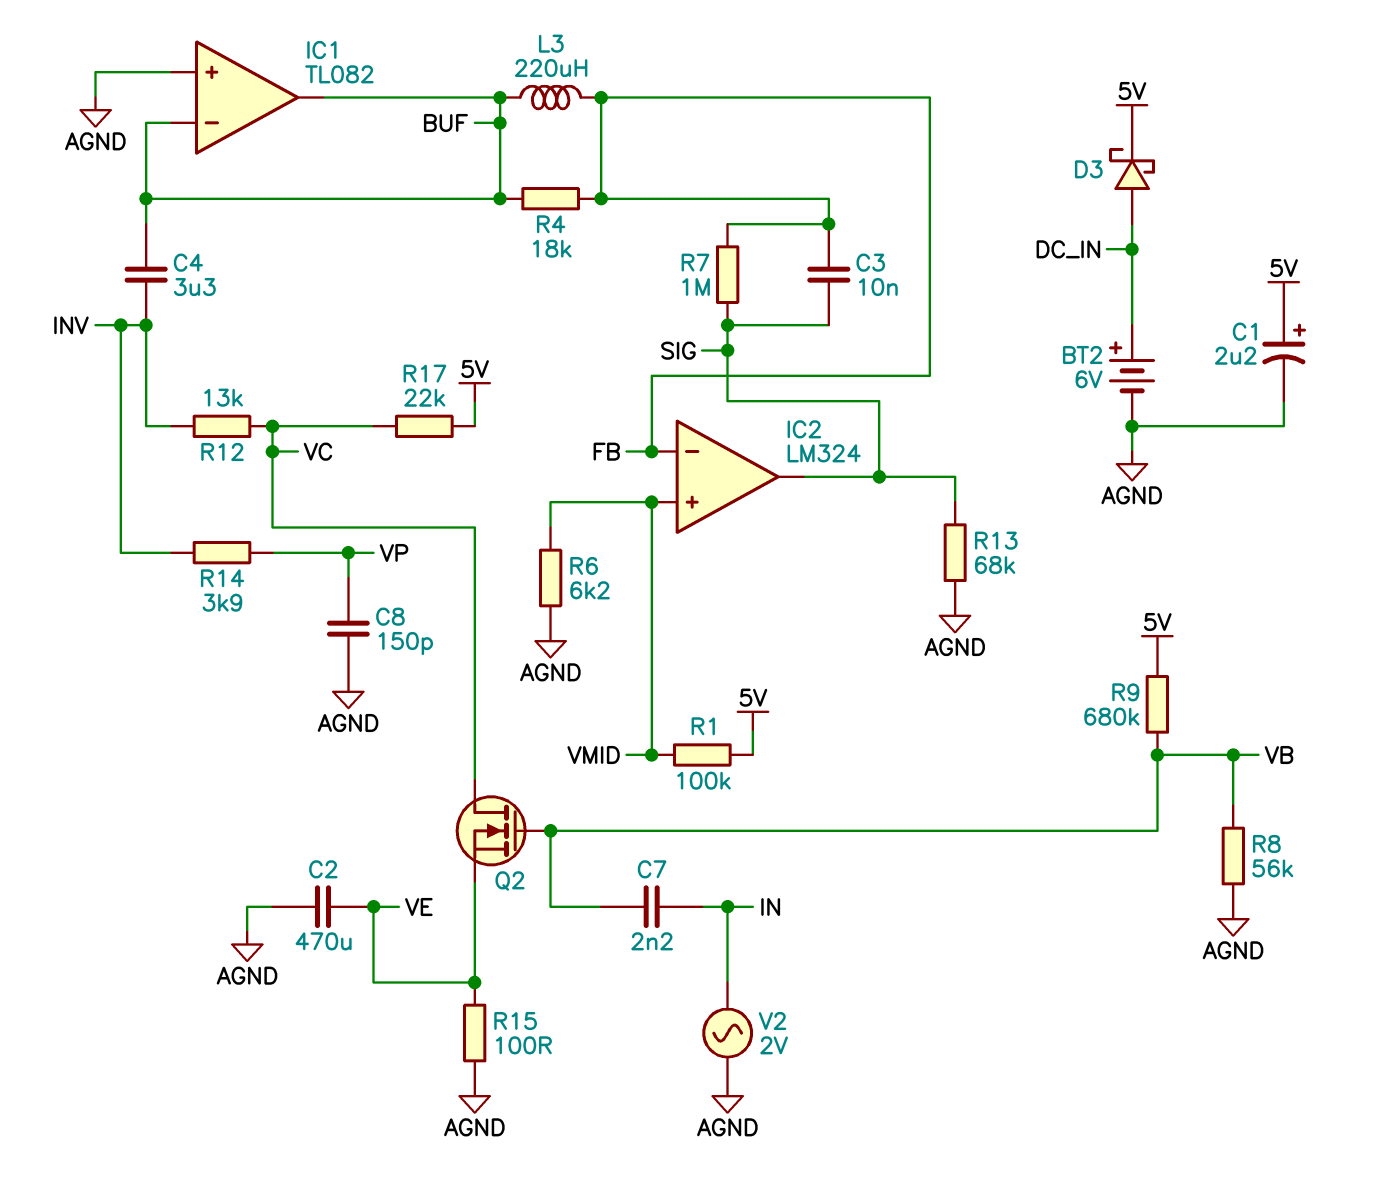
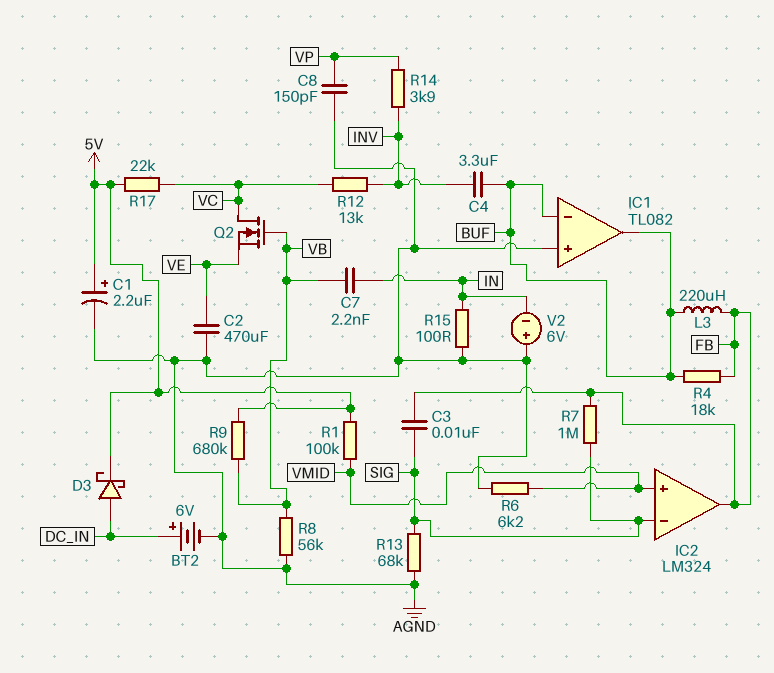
IC2 pin in-: FB -> SIG
IC2 pin out: SIG -> FB
R15: 100 (AGND, VE) -> 100 (AGND, IN)
V2: AC 2V (AGND, IN) -> 6V (plus AGND, minus IN)

